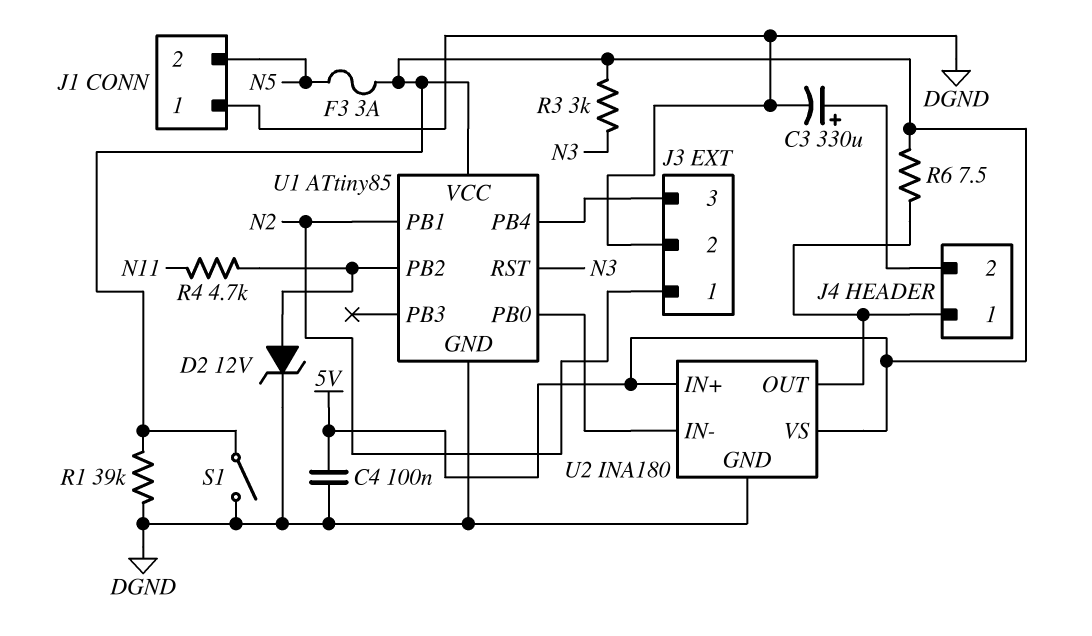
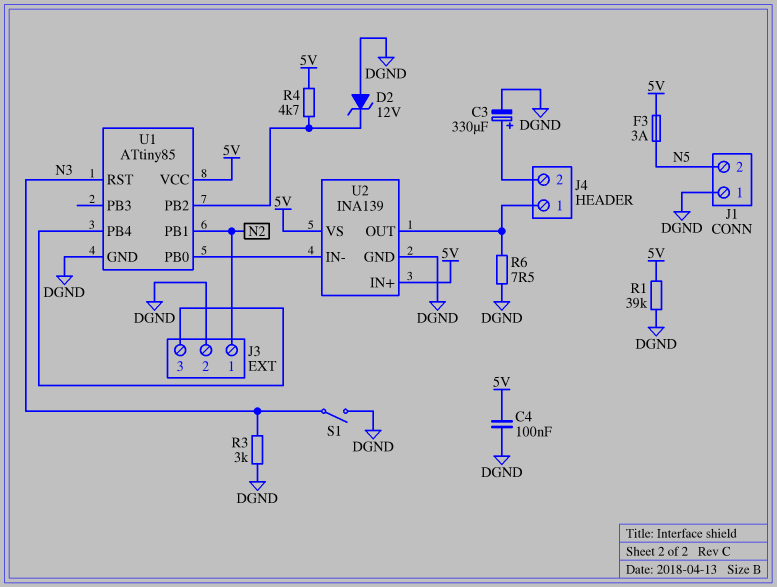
D2: zener 12V (A U1/PB2, K DGND) -> zener 12V (A DGND, K U1/PB2)
R3: 3k (5V, N3) -> 3k (DGND, N3)
R4: 4.7k (N11, U1/PB2) -> 4.7k (5V, U1/PB2)
R6: 7.5 (5V, J4/1) -> 7.5 (DGND, J4/1)
S1: switch (5V, DGND) -> switch (DGND, N3)
U2: INA180 -> INA139

